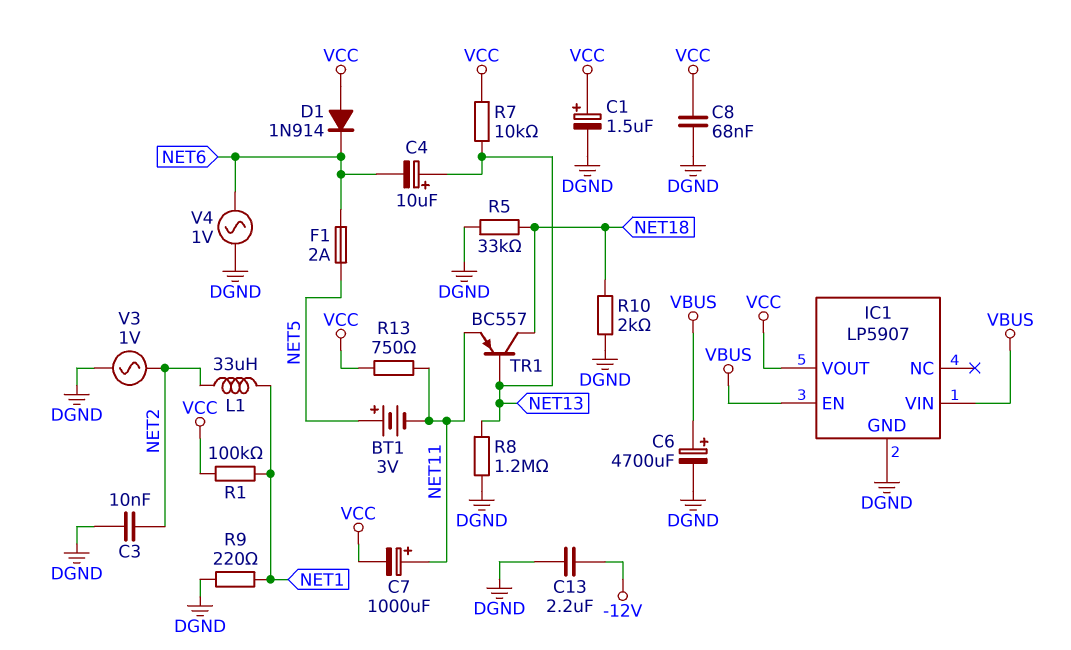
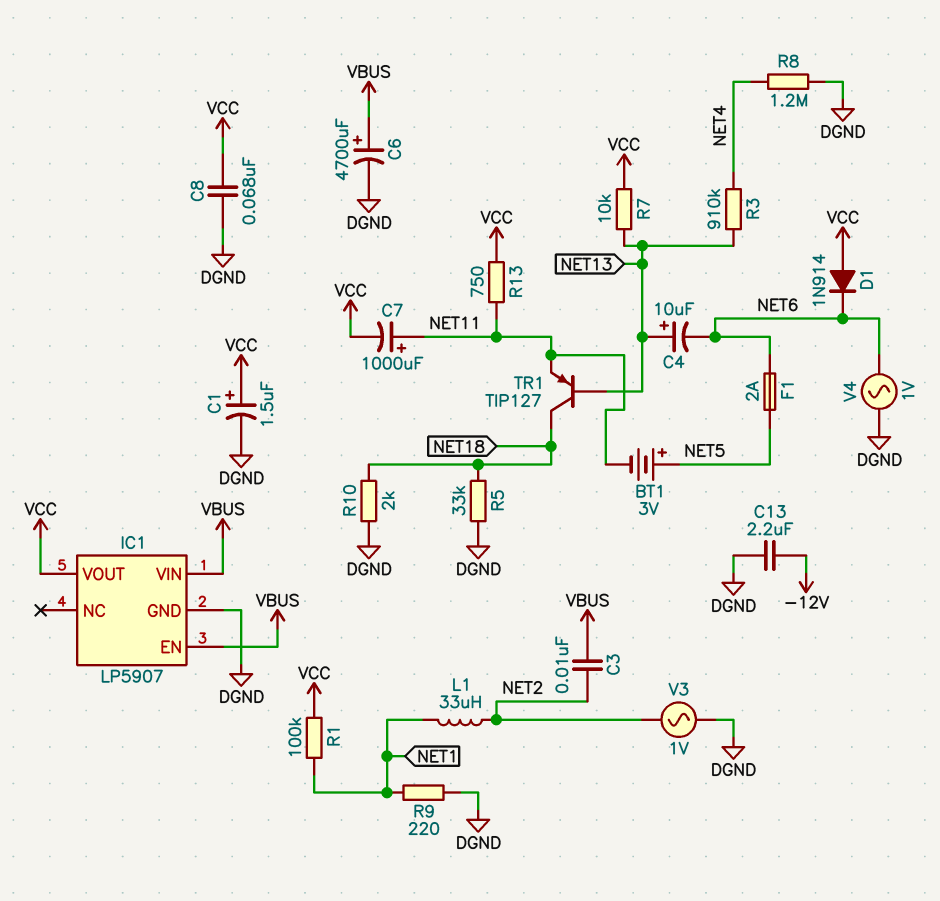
C3: 10nF (DGND, NET2) -> 10nF (NET2, VBUS)
R3: none -> 910k (NET4, NET13)
R8: 1.2M (DGND, NET13) -> 1.2M (DGND, NET4)
TR1: PNP BC557 (B NET13, C NET18, E NET11) -> PNP TIP127 (B NET13, C NET18, E NET11)

